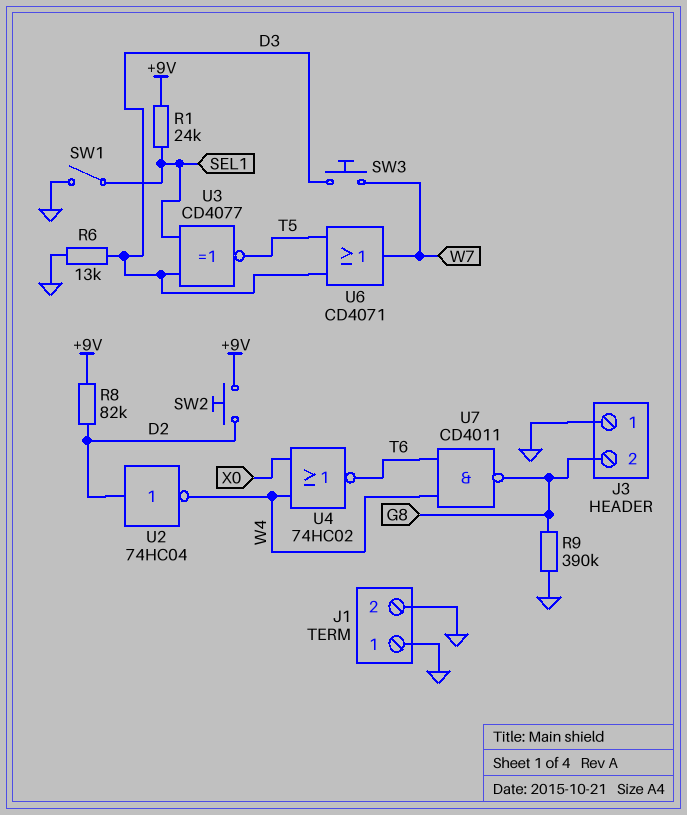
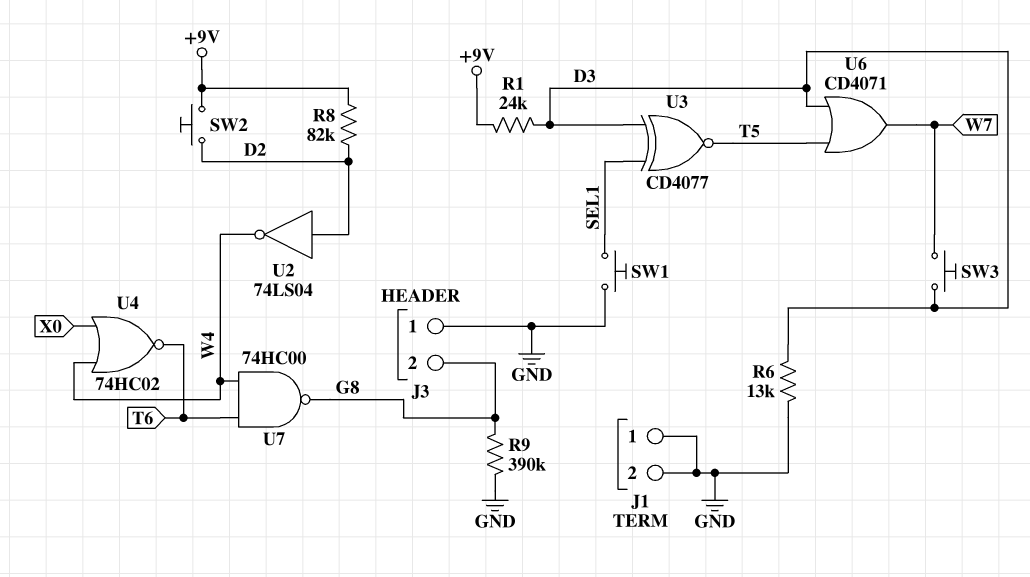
R1: 24k (+9V, SEL1) -> 24k (+9V, D3)
SW1: switch (GND, SEL1) -> button (GND, SEL1)
U2: NOT 74HC04 (in D2, out W4) -> NOT 74LS04 (in D2, out W4)
U7: NAND CD4011 (in T6, in W4, out G8) -> NAND 74HC00 (in T6, in W4, out G8)

